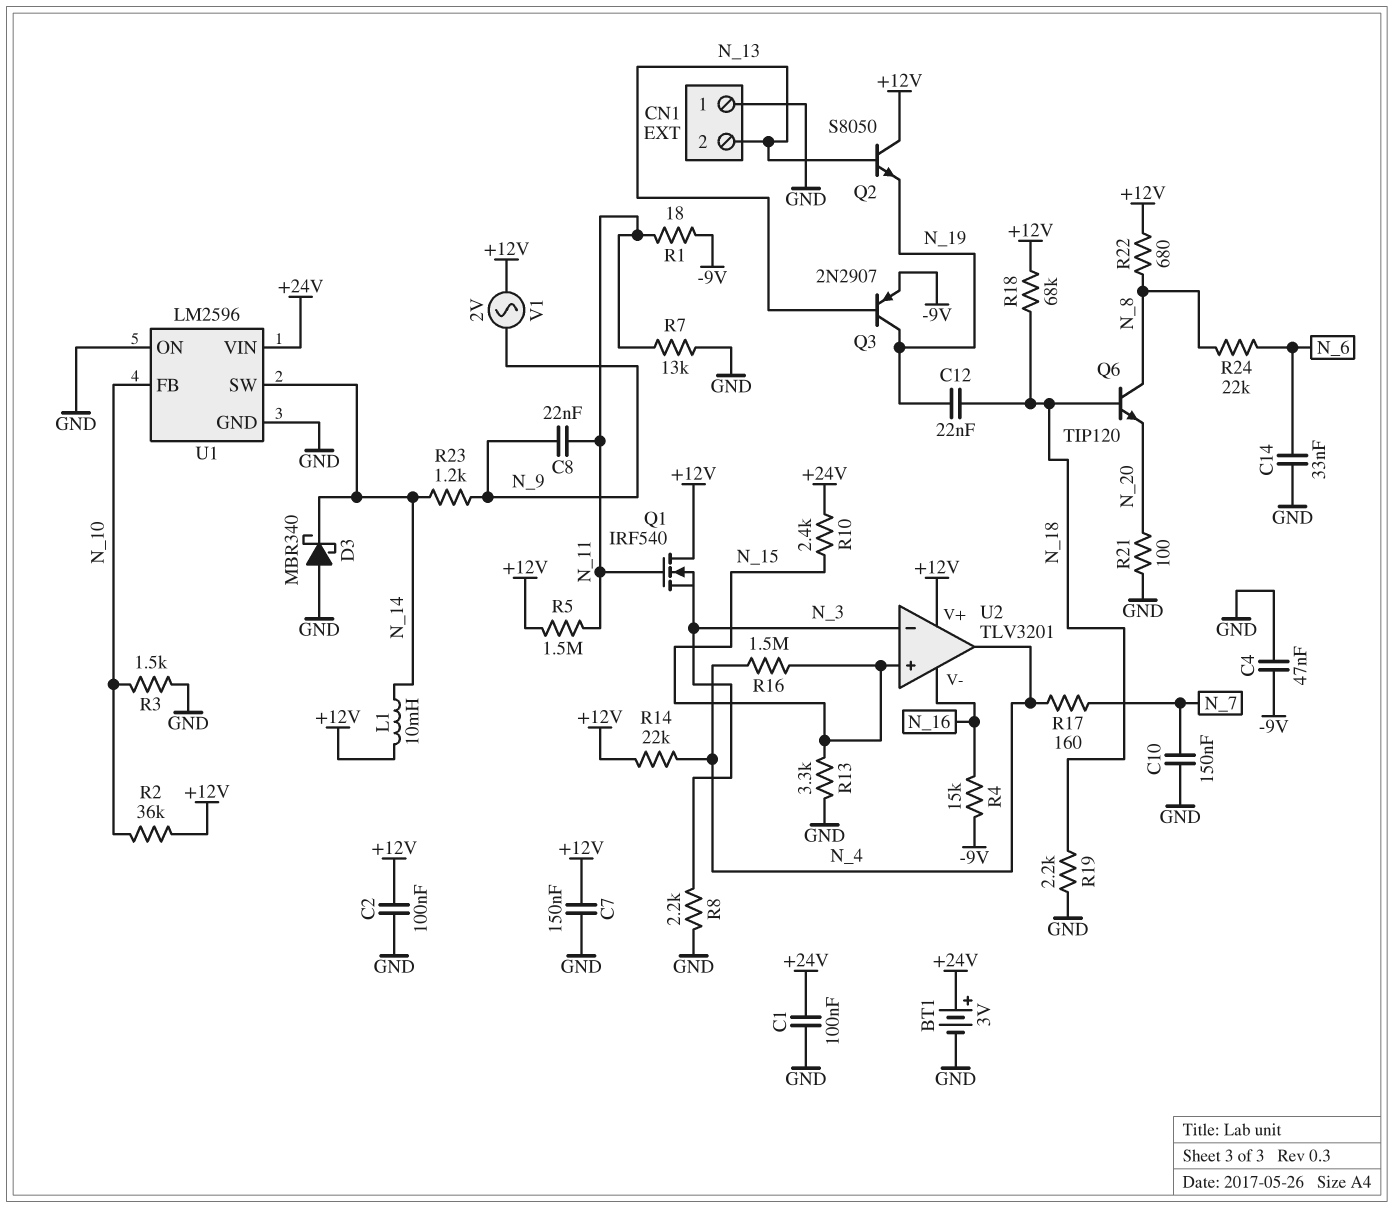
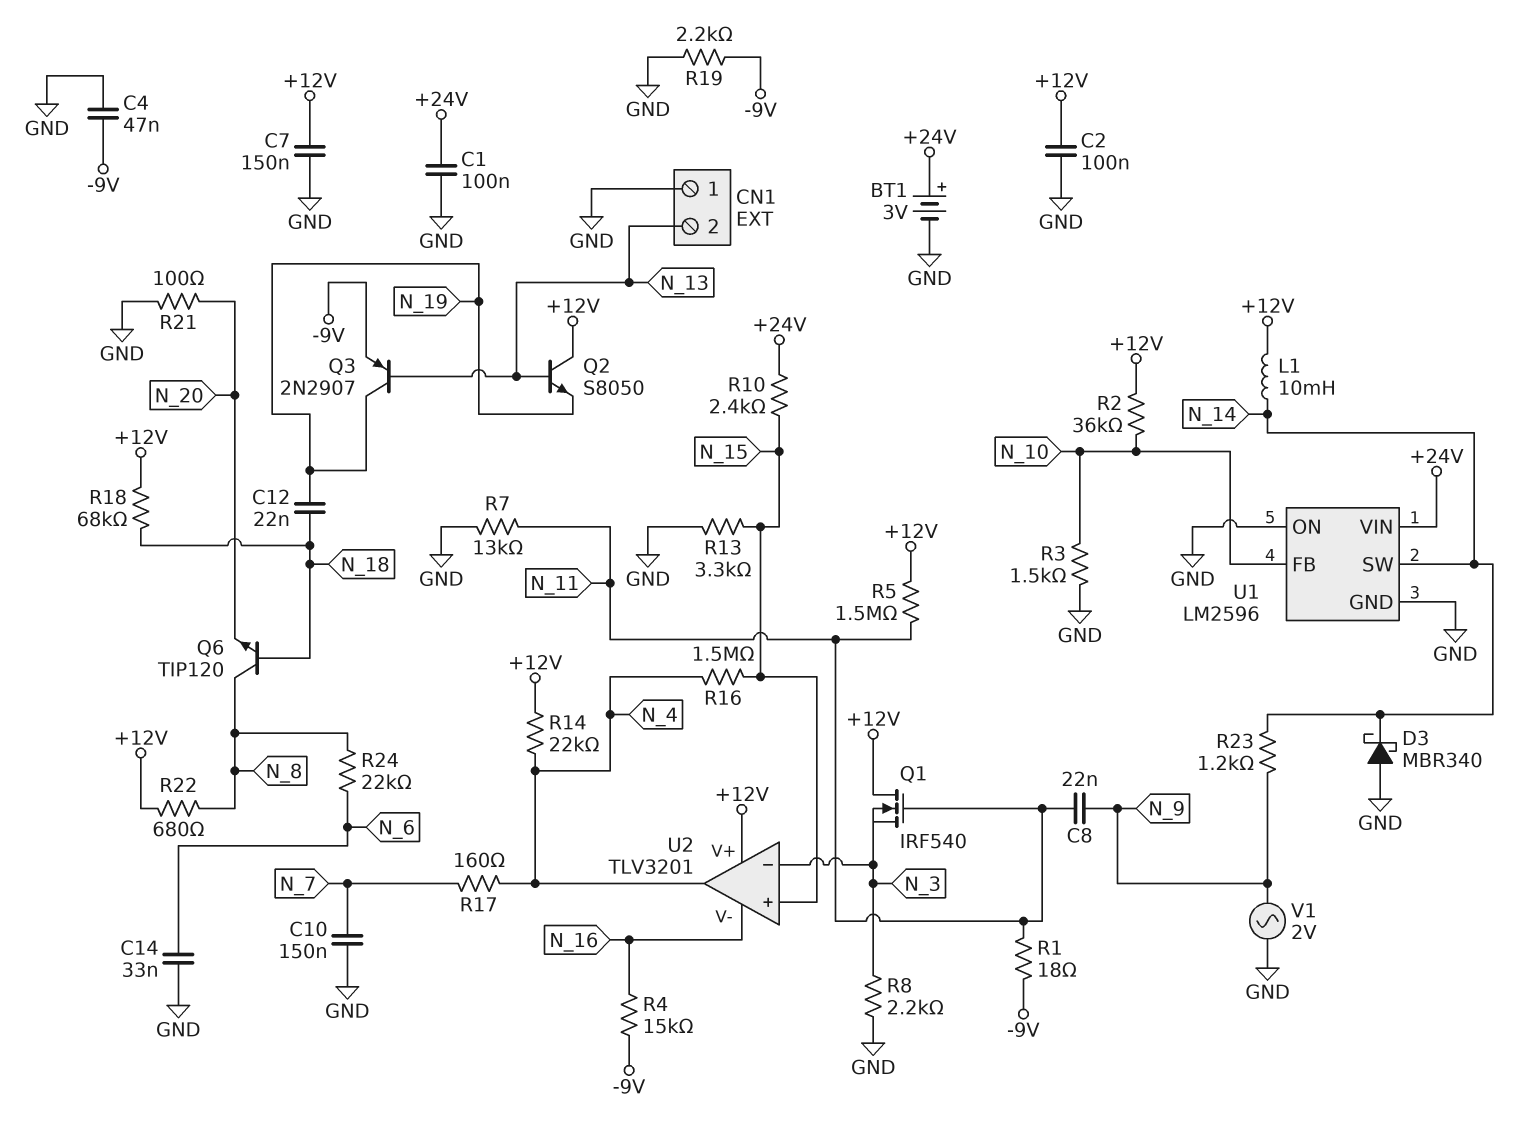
R19: 2.2k (GND, N_18) -> 2.2k (-9V, GND)
V1: AC 2V (+12V, N_9) -> AC 2V (GND, N_9)

